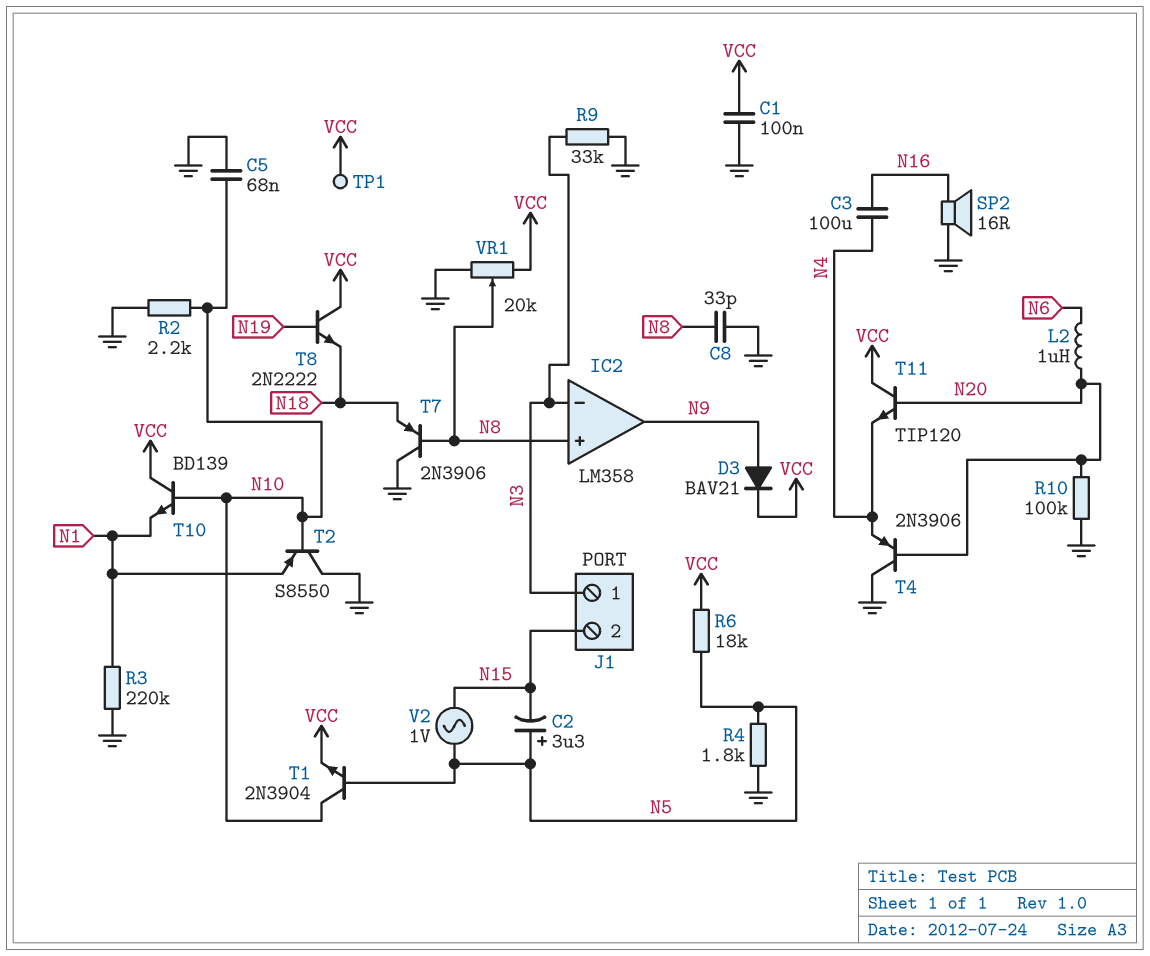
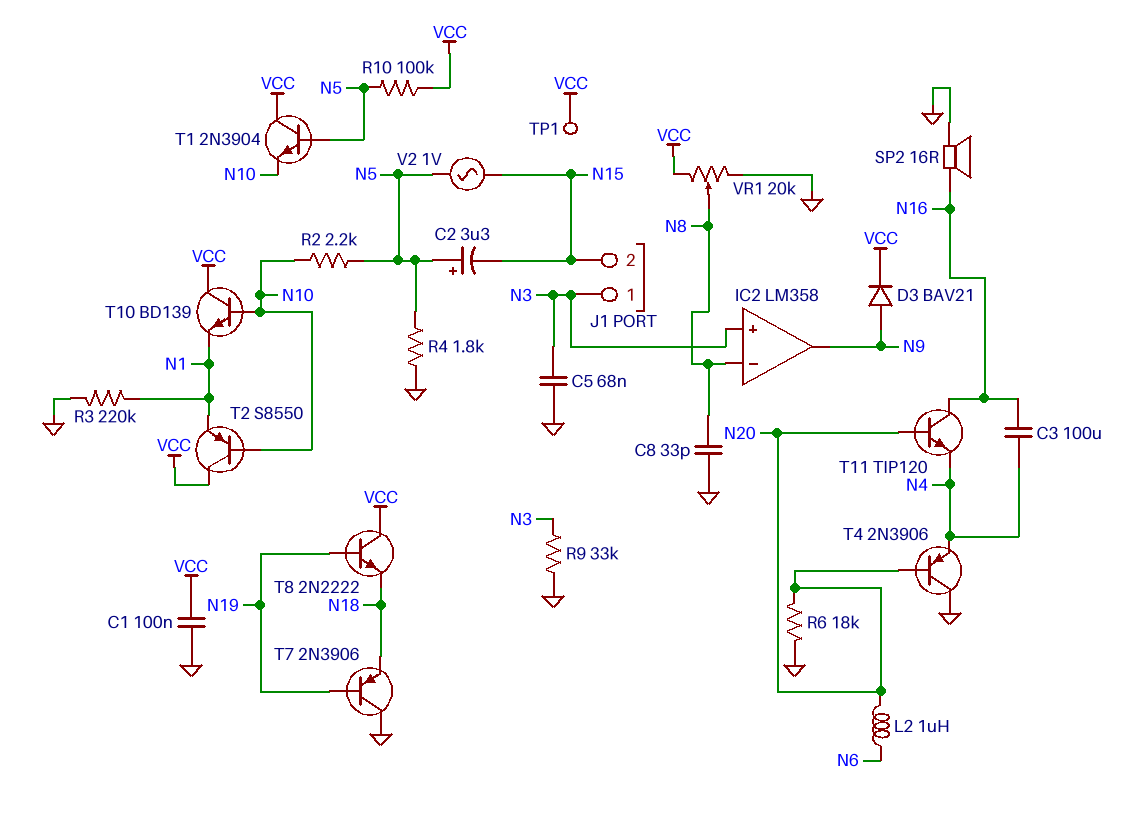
C5: 68nF (GND, N10) -> 68nF (GND, N3)
IC2 pin in+: N8 -> N3
IC2 pin in-: N3 -> N8
R2: 2.2k (GND, N10) -> 2.2k (N5, N10)
R6: 18k (N5, VCC) -> 18k (GND, N20)
R10: 100k (GND, N20) -> 100k (N5, VCC)
T1: NPN 2N3904 (B N5, C N10, E VCC) -> NPN 2N3904 (B N5, C VCC, E N10)
T2: PNP S8550 (B N10, C GND, E N1) -> PNP S8550 (B N10, C VCC, E N1)
T7: PNP 2N3906 (B N8, C GND, E N18) -> PNP 2N3906 (B N19, C GND, E N18)
T11: NPN TIP120 (B N20, C VCC, E N4) -> NPN TIP120 (B N20, C N16, E N4)

